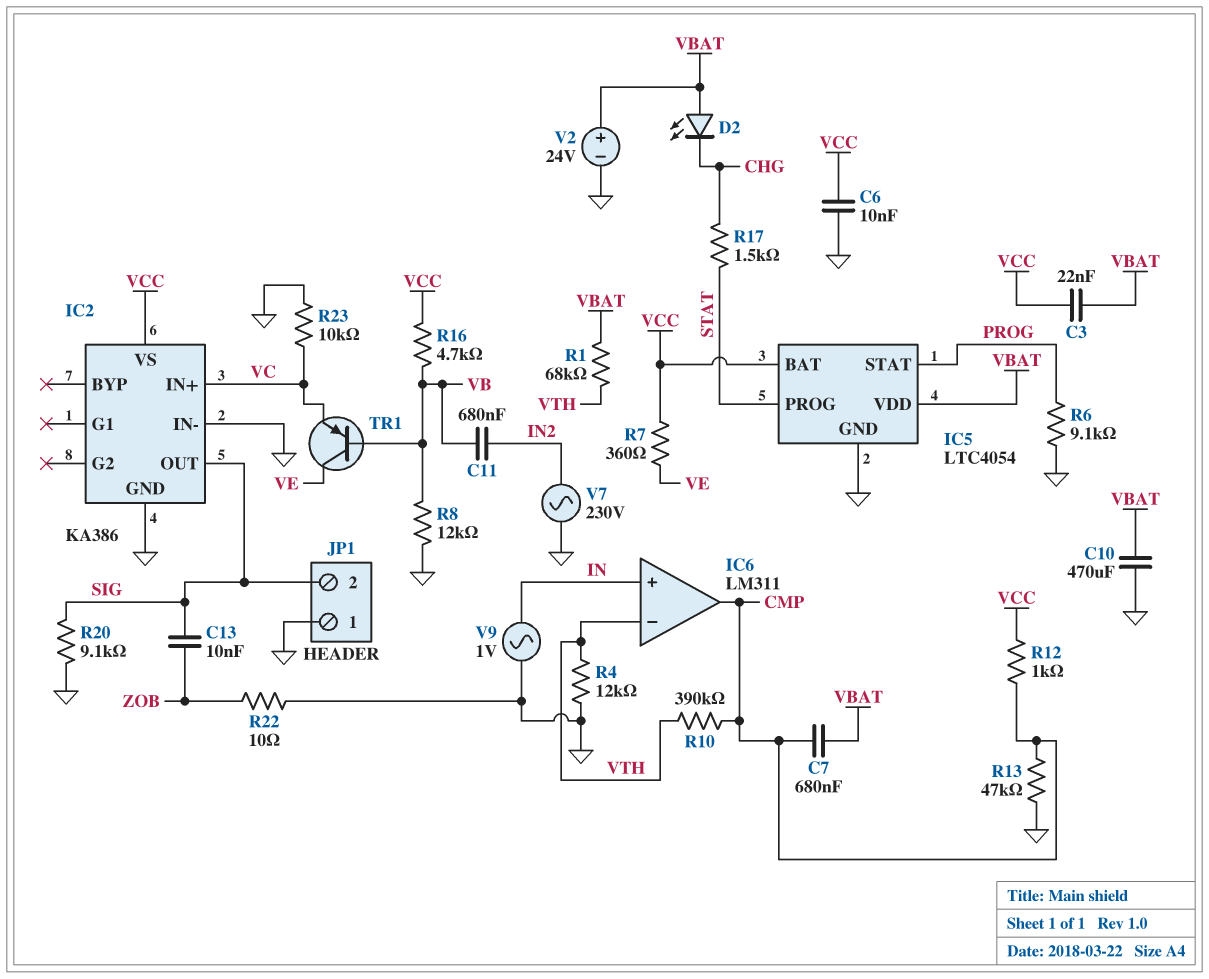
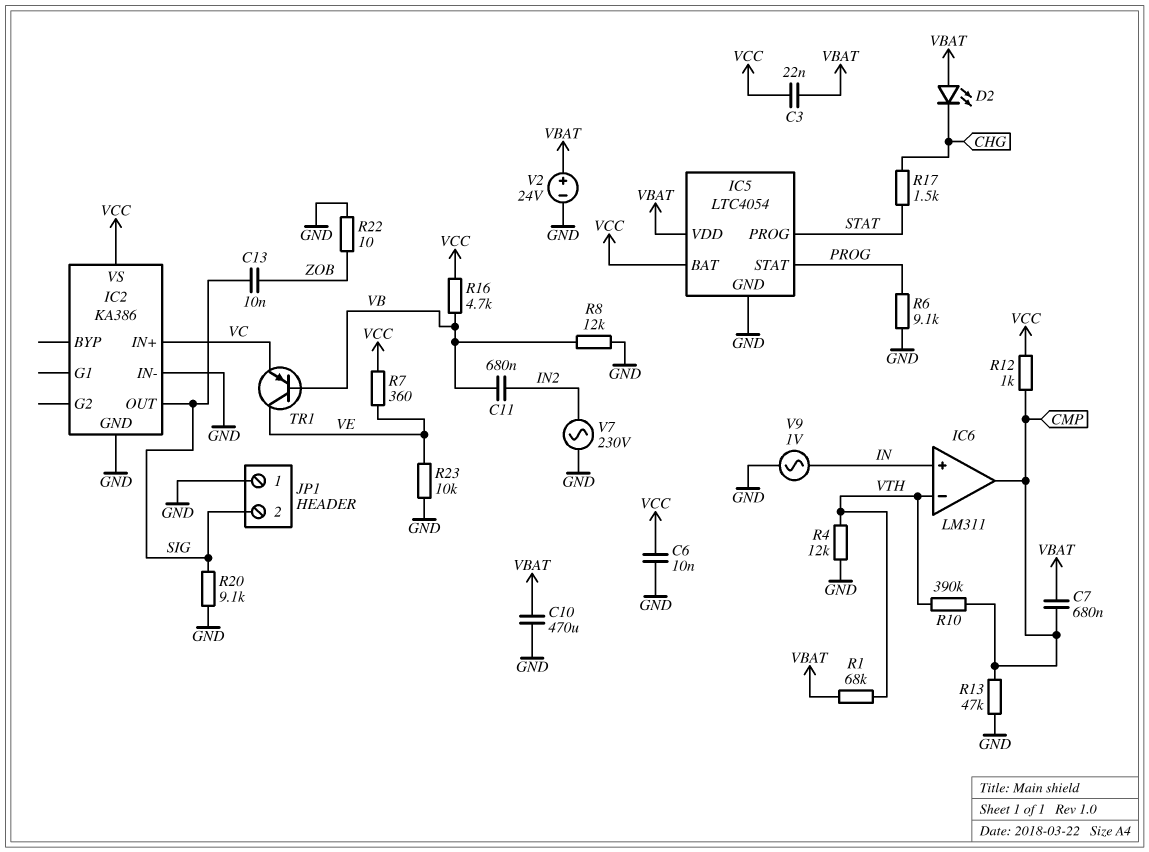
R23: 10k (GND, VC) -> 10k (GND, VE)

